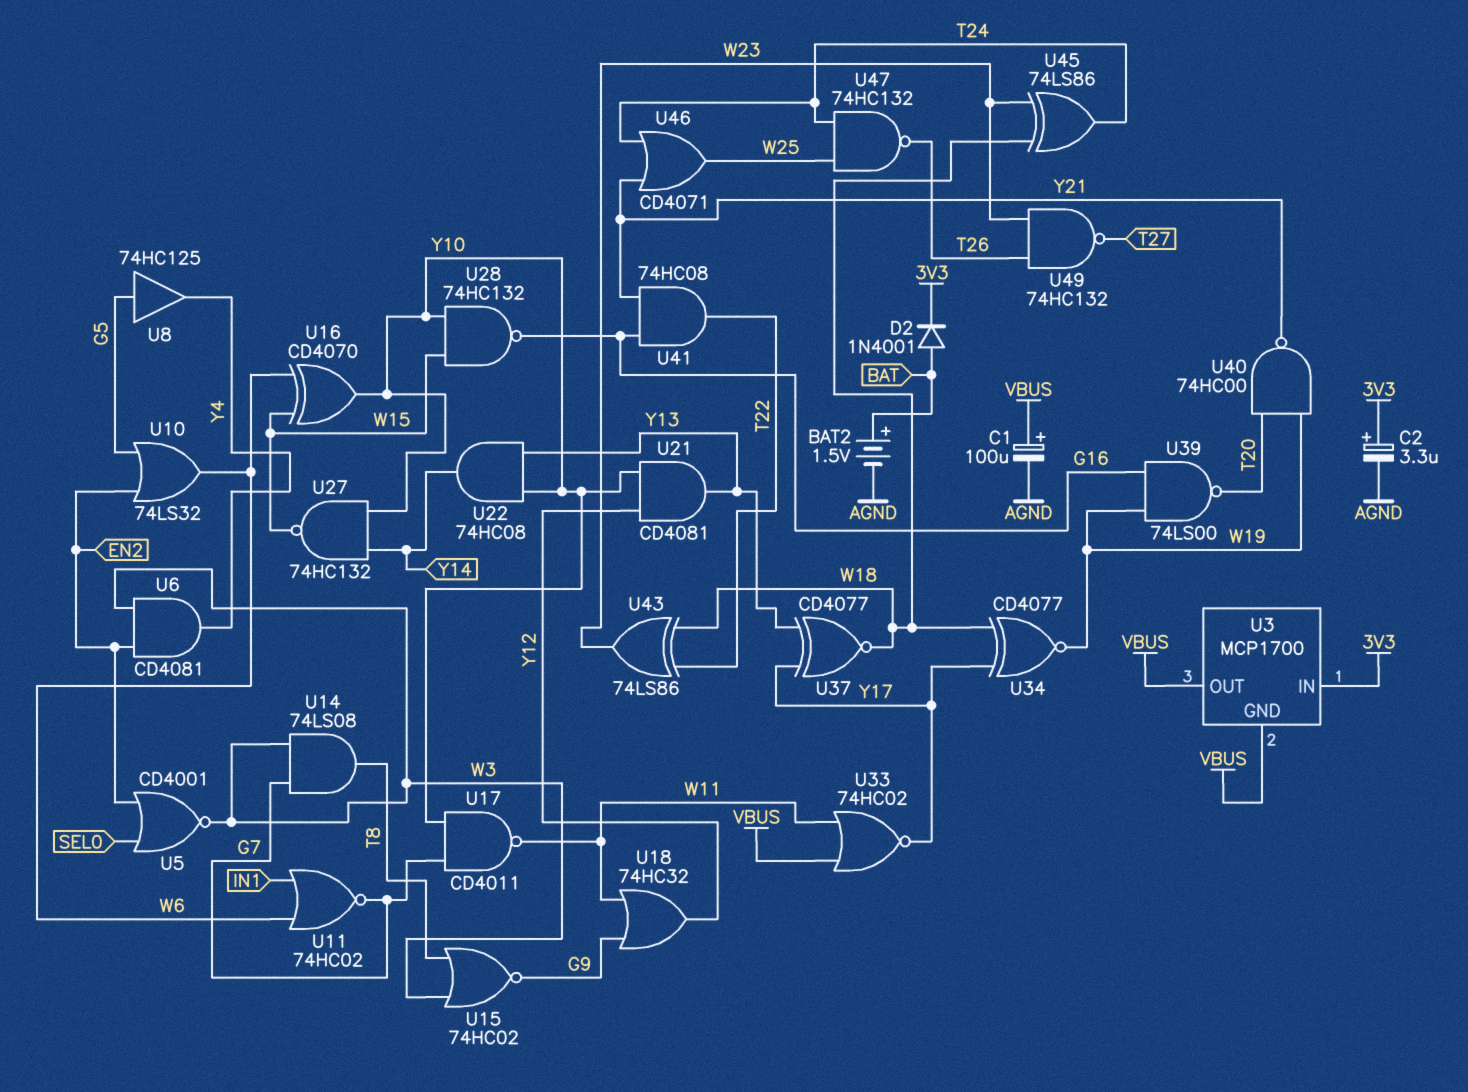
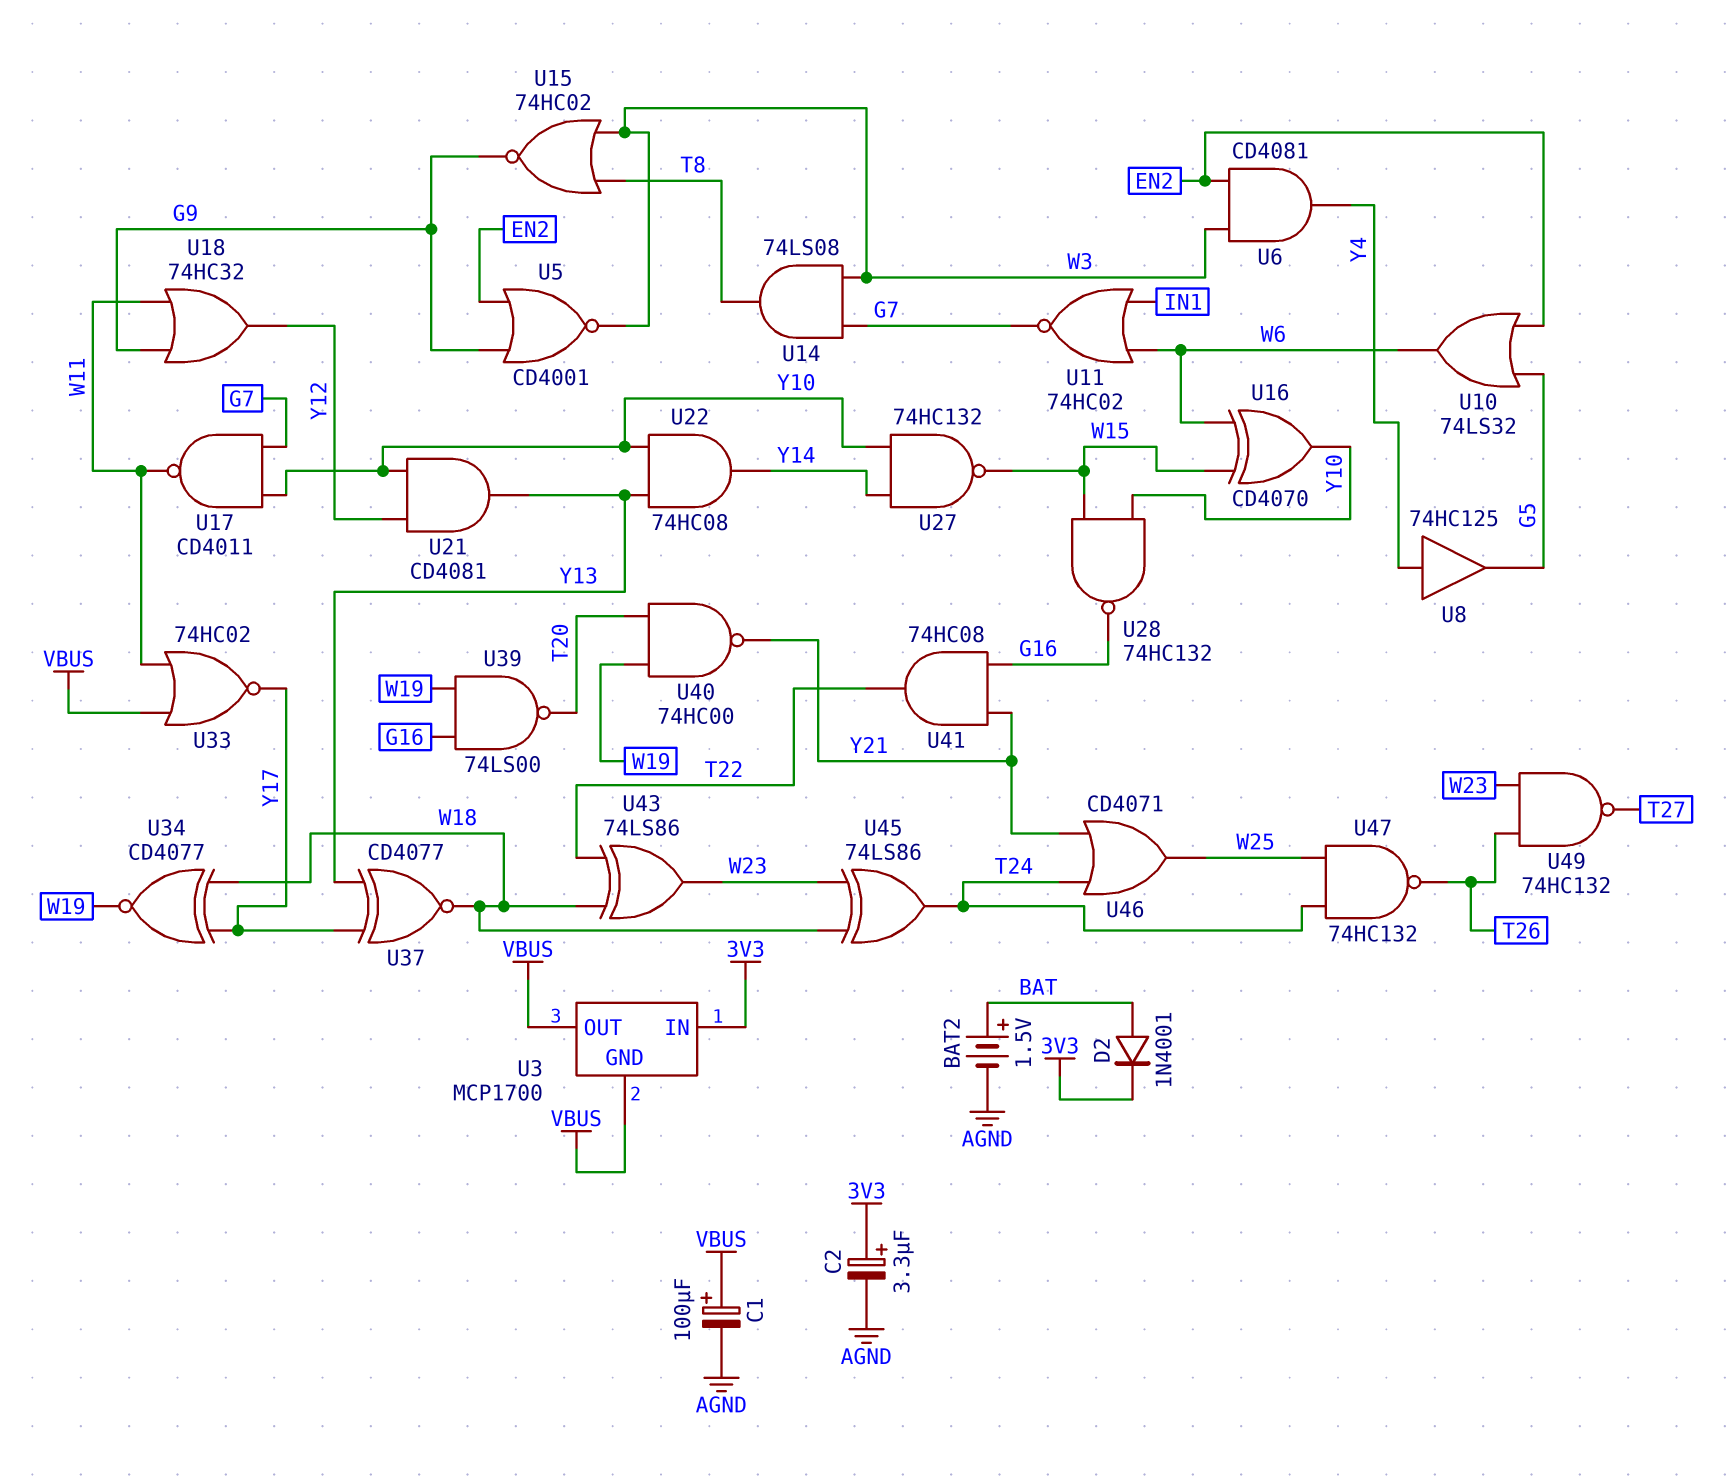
U5: NOR CD4001 (in EN2, in SEL0, out W3) -> NOR CD4001 (in EN2, in G9, out W3)
U8: buffer 74HC125 (in G5, out Y4) -> buffer 74HC125 (in Y4, out G5)

